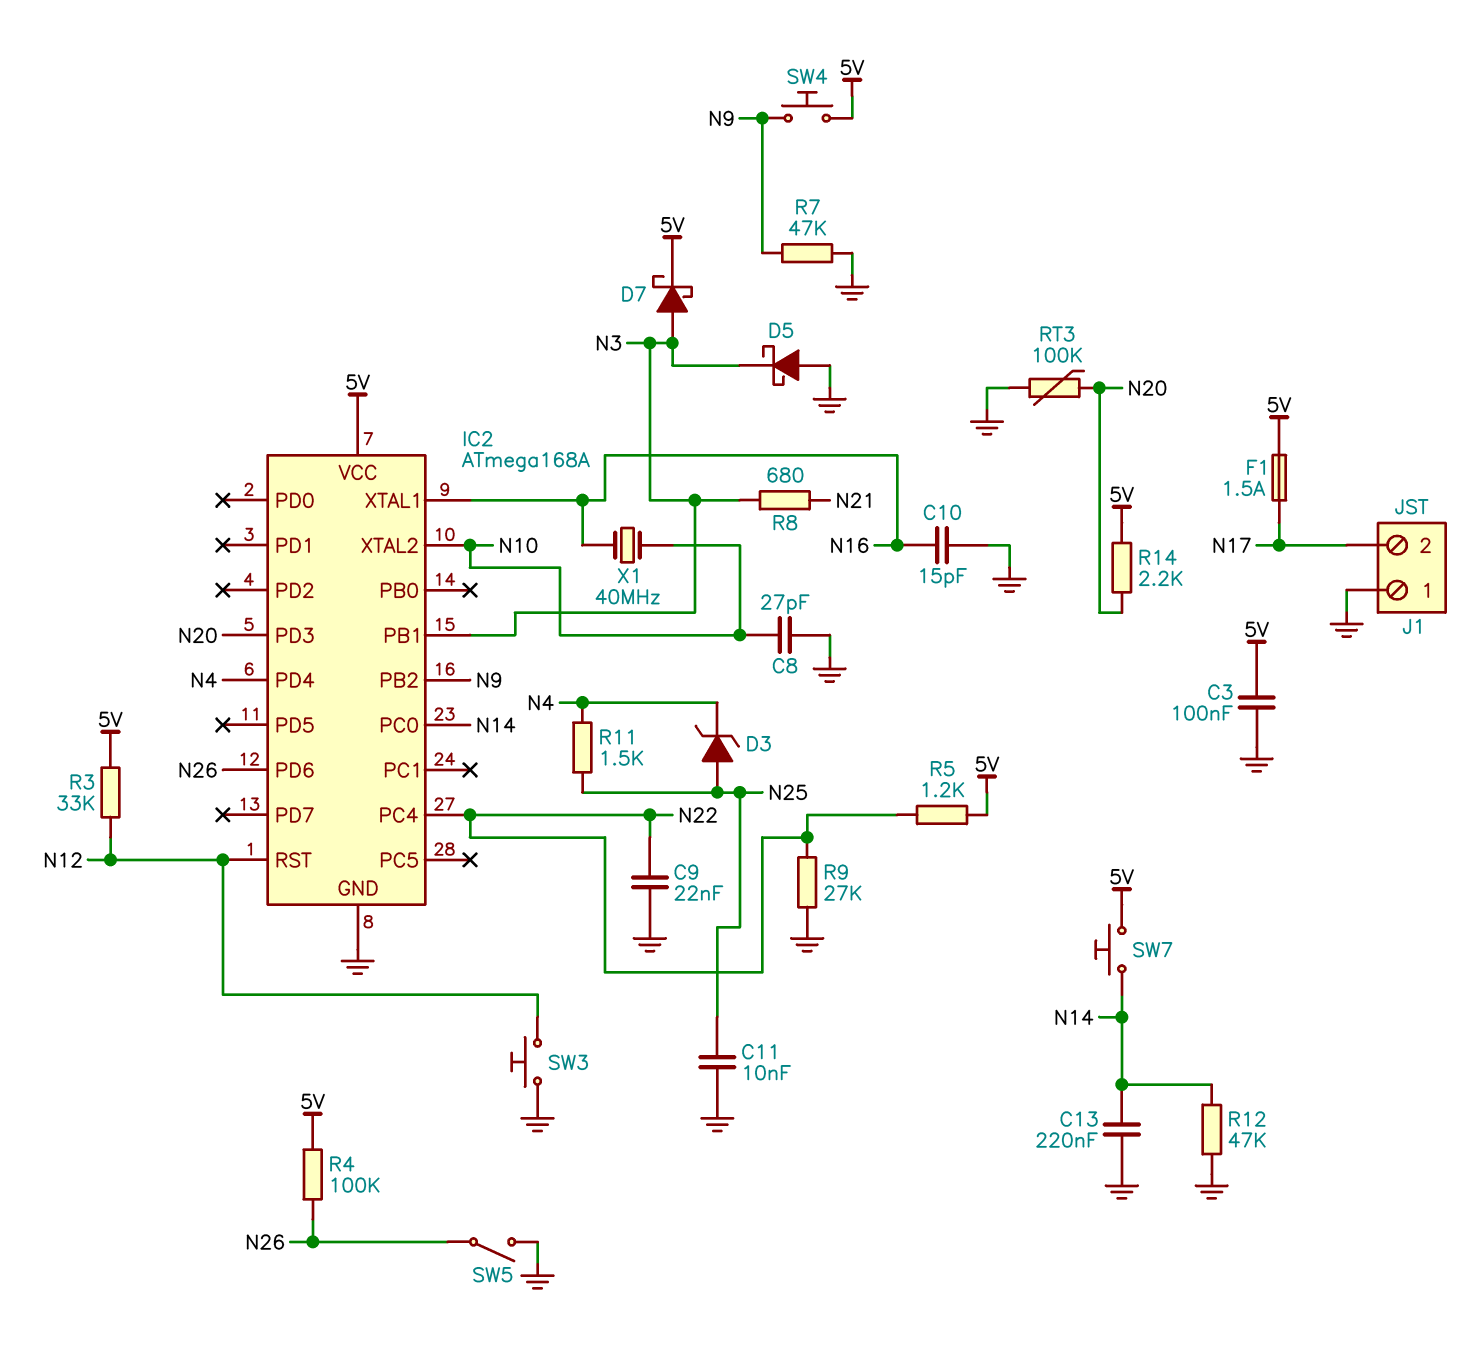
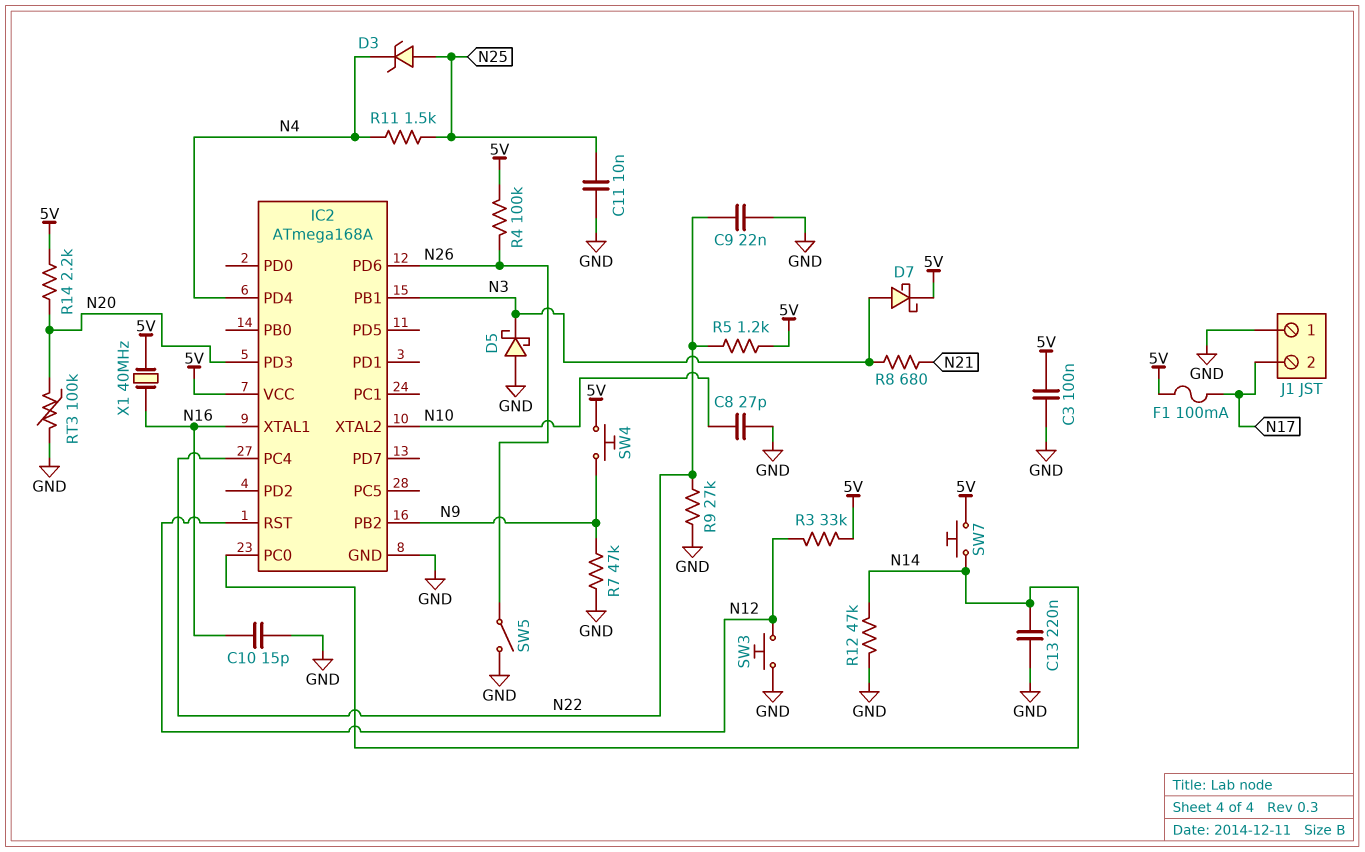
F1: 1.5A (5V, N17) -> 100mA (5V, N17)
X1: 40MHz (N10, N16) -> 40MHz (5V, N16)

